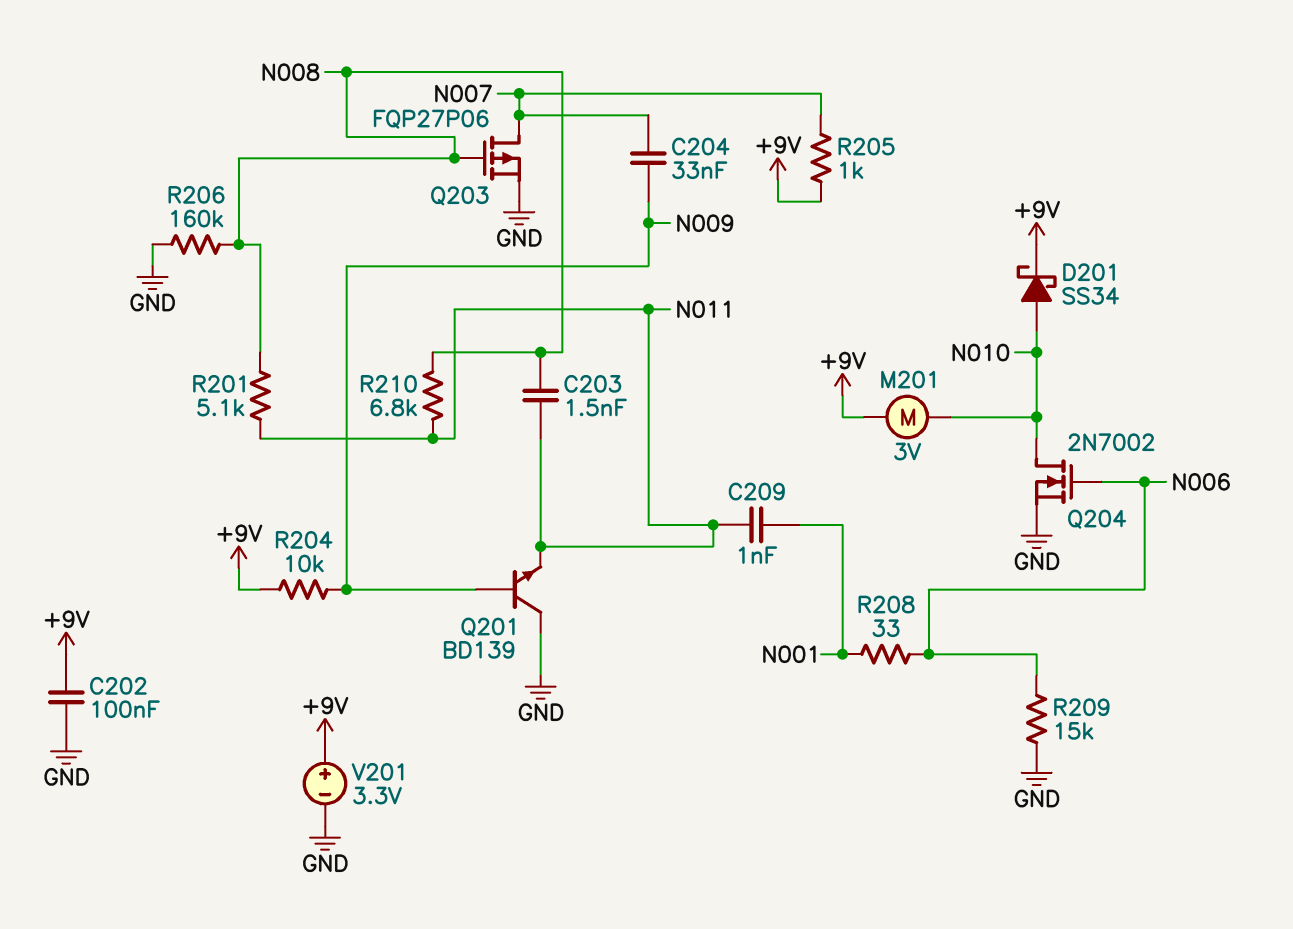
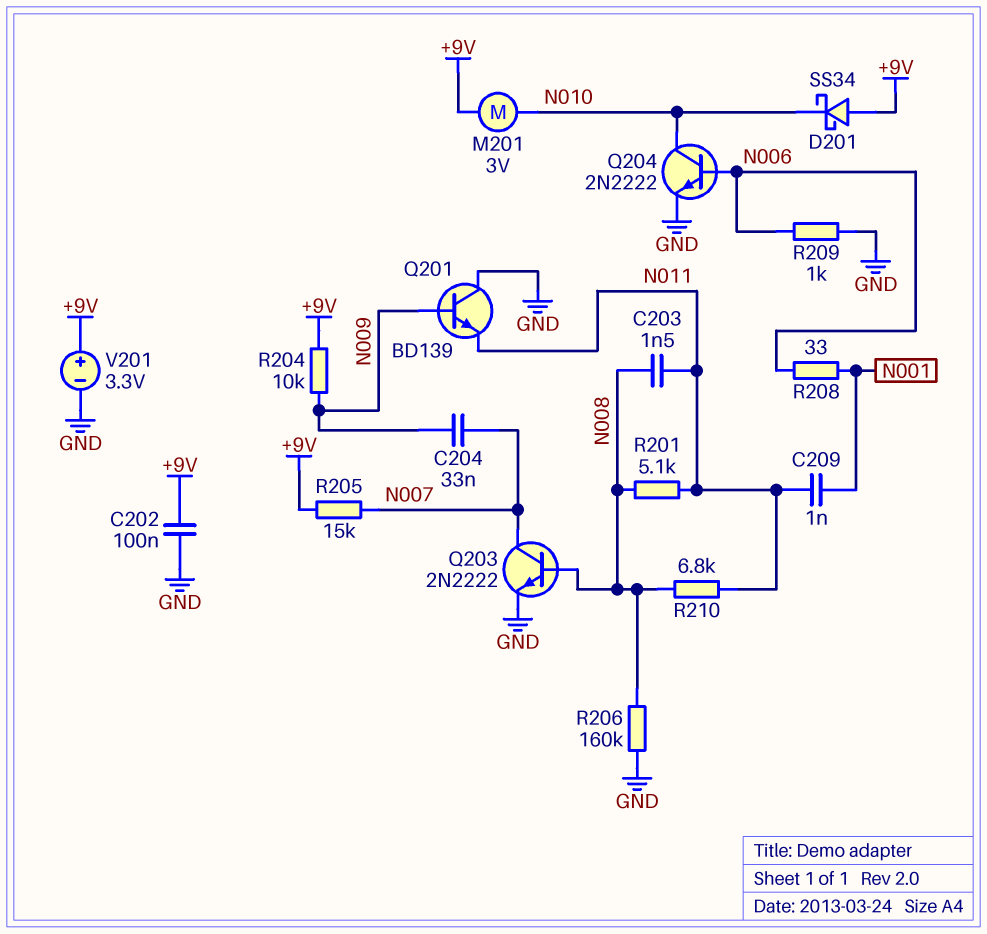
D201: schottky SS34 (A N010, K +9V) -> schottky SS34 (A +9V, K N010)
Q203: PMOS FQP27P06 (G N008, D N007, S GND) -> NPN 2N2222 (B N008, C N007, E GND)
Q204: NMOS 2N7002 (G N006, D N010, S GND) -> NPN 2N2222 (B N006, C N010, E GND)
R205: 1k (+9V, N007) -> 15k (+9V, N007)
R209: 15k (GND, N006) -> 1k (GND, N006)

